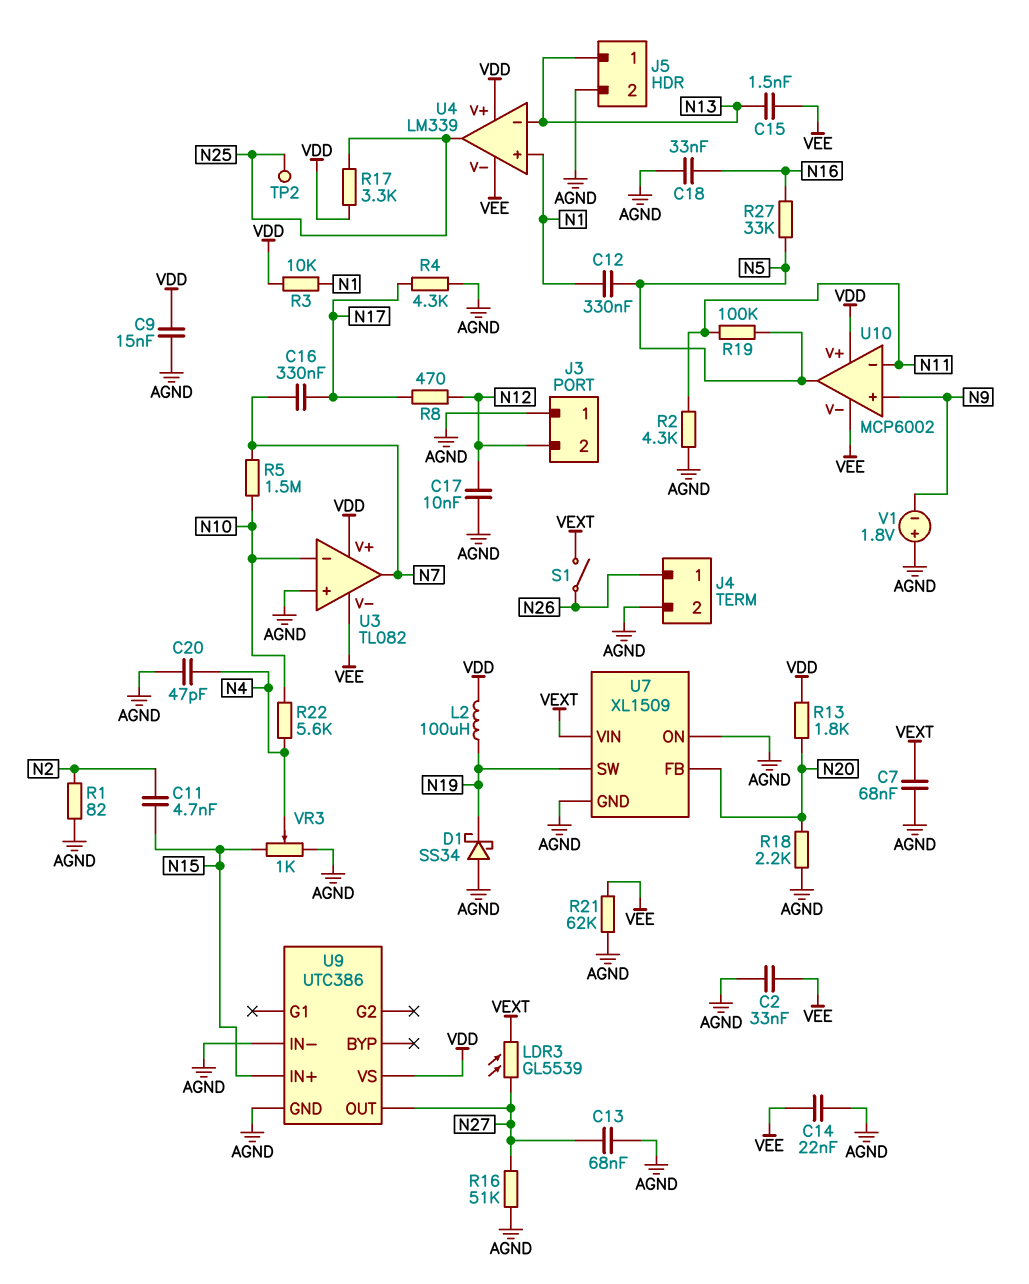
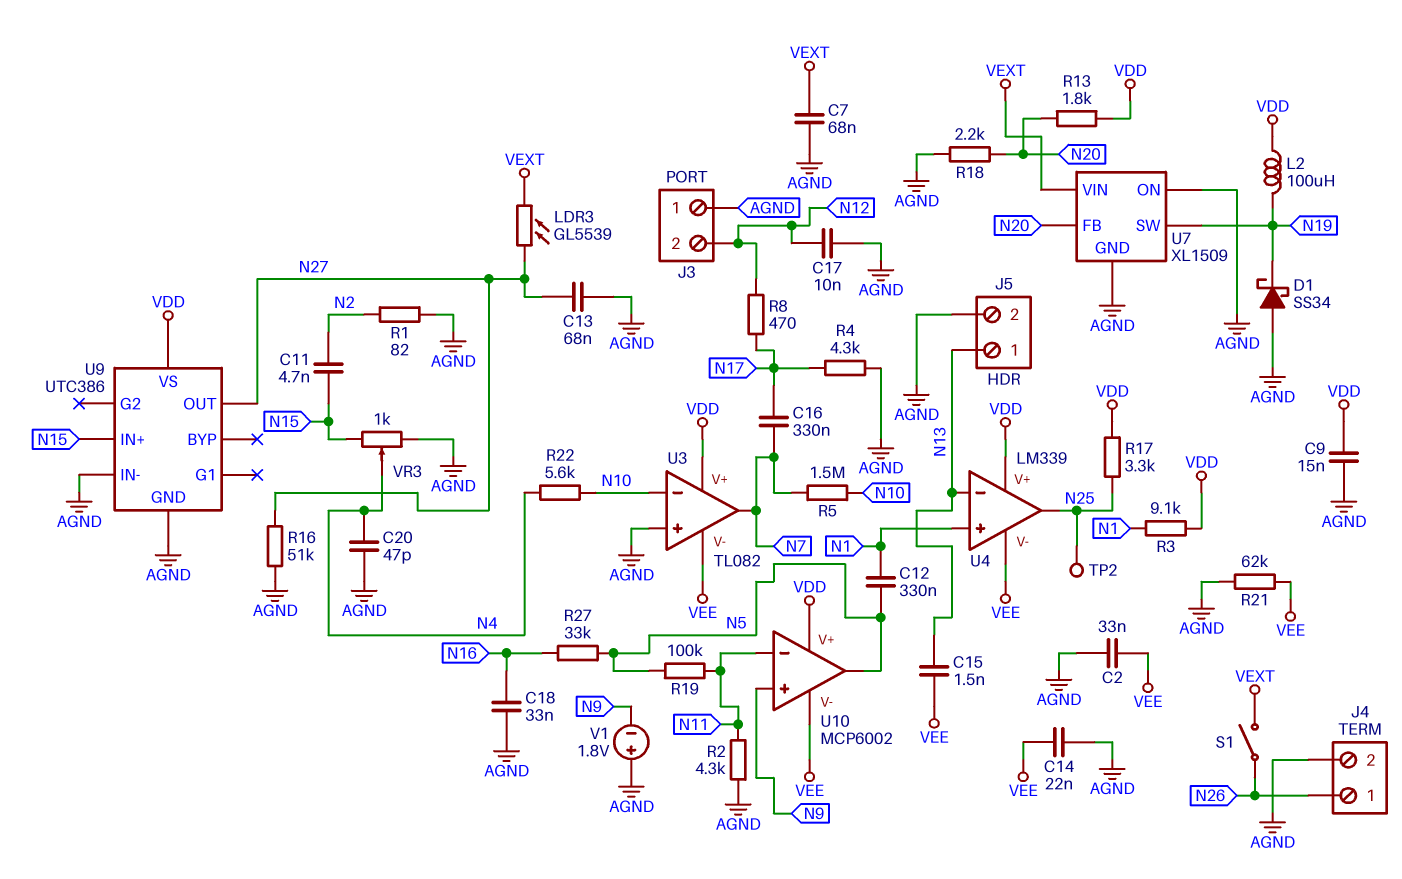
R3: 10k (N1, VDD) -> 9.1k (N1, VDD)

